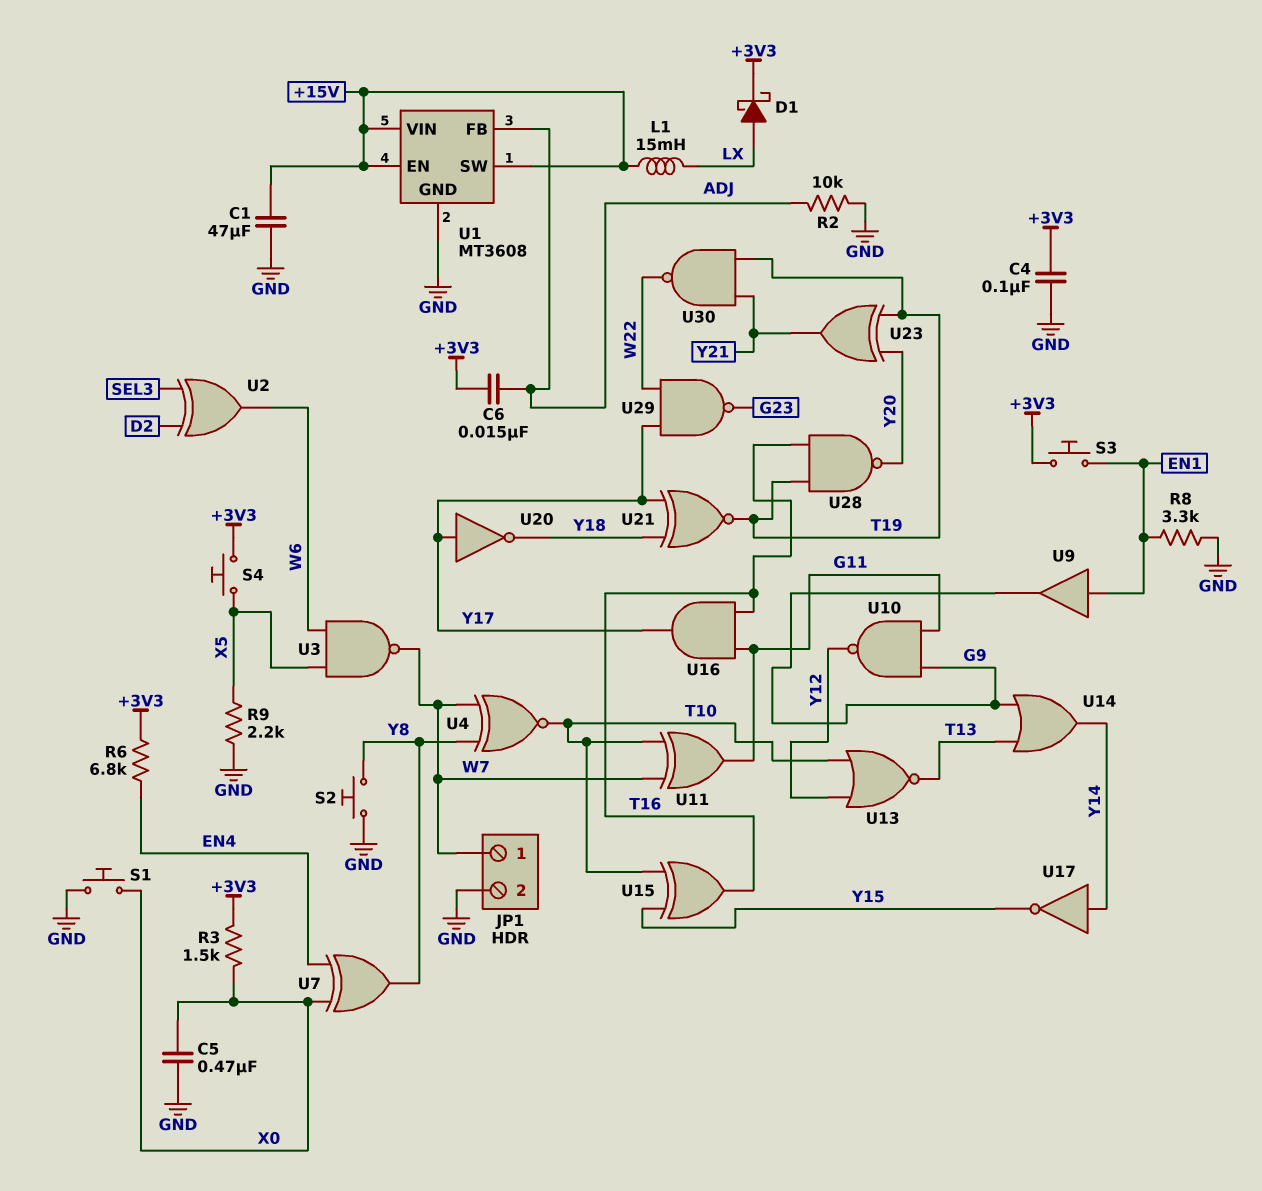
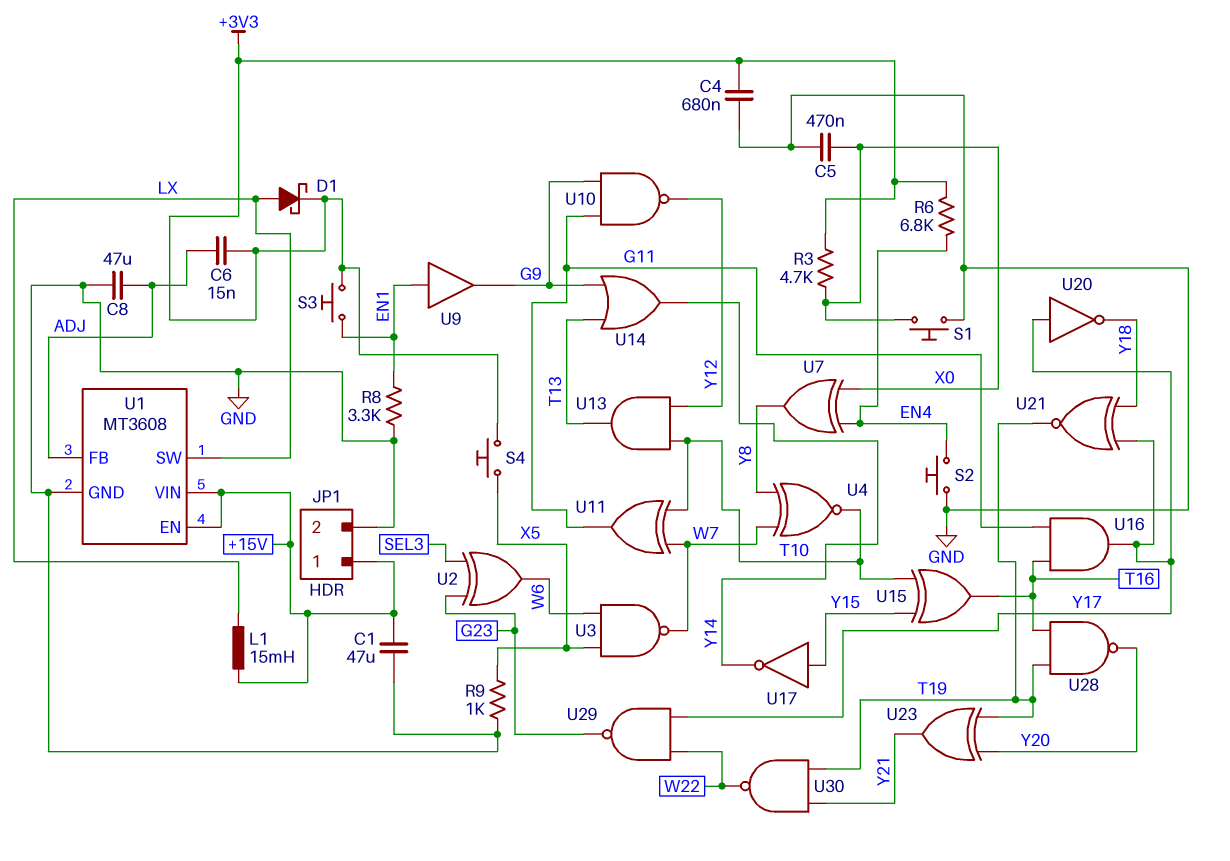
C4: 100nF (+3V3, GND) -> 680nF (+3V3, GND)
C8: none -> 47uF (ADJ, GND)
JP1 pin 1: W7 -> +15V
R2: 10k (ADJ, GND) -> none
R3: 1.5k (+3V3, X0) -> 4.7k (+3V3, X0)
R9: 2.2k (GND, X5) -> 1k (GND, X5)
S2: button (GND, Y8) -> button (EN4, GND)
U1 pin SW: +15V -> LX
U2: XOR (in D2, in SEL3, out W6) -> XOR (in G23, in SEL3, out W6)
U13: NOR (in T10, in Y12, out T13) -> AND (in T10, in Y12, out T13)
U17: NOT (in Y14, out Y15) -> NOT (in Y15, out Y14)

